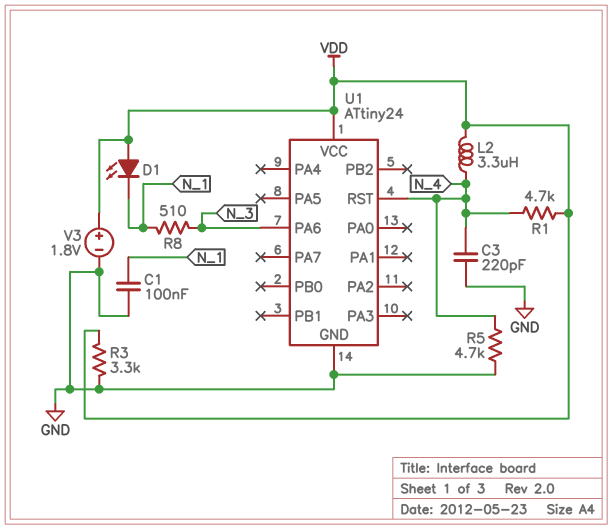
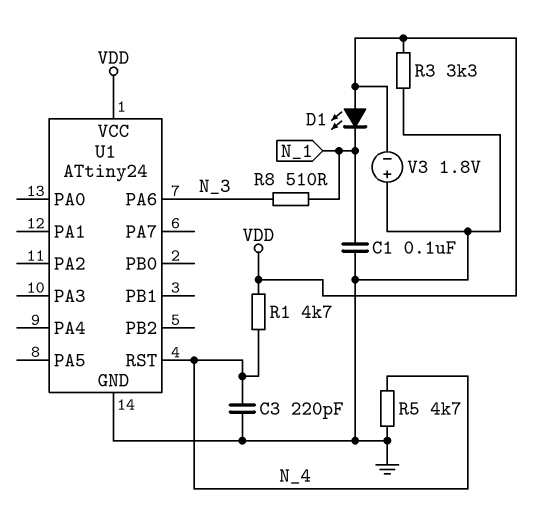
L2: 3.3uH (N_4, VDD) -> none
V3: 1.8V (plus VDD, minus GND) -> 1.8V (plus GND, minus VDD)

